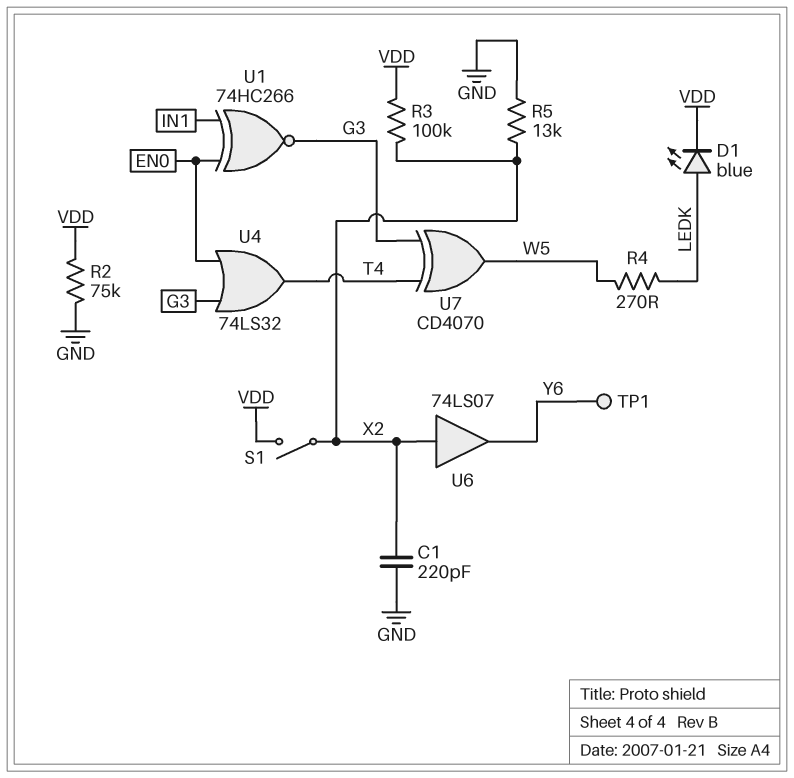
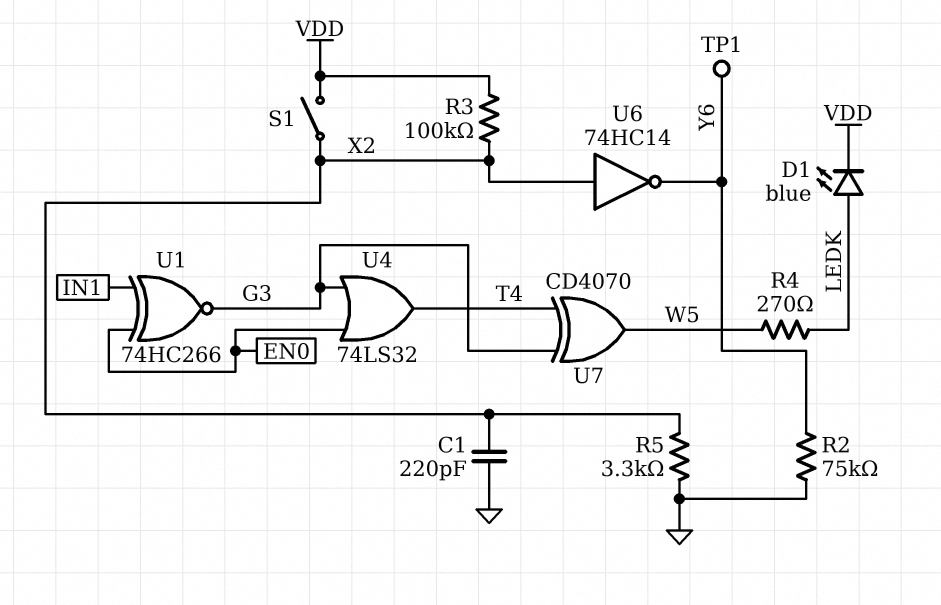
R2: 75k (GND, VDD) -> 75k (GND, Y6)
R5: 13k (GND, X2) -> 3.3k (GND, X2)
U6: buffer 74LS07 (in X2, out Y6) -> NOT 74HC14 (in X2, out Y6)

